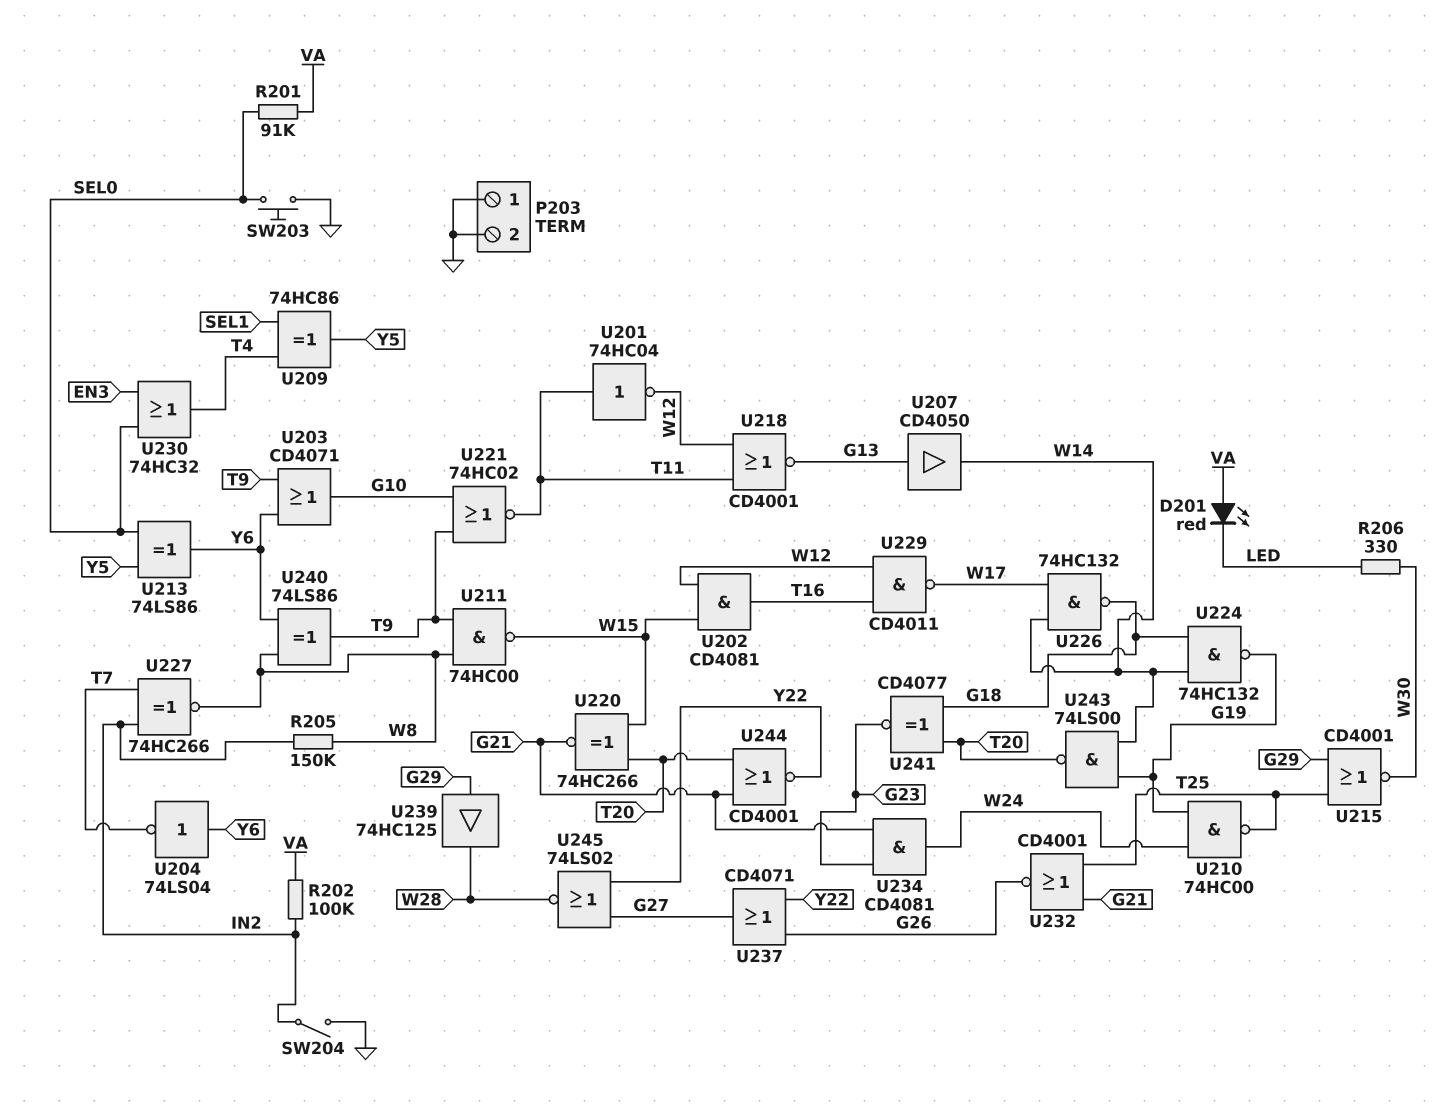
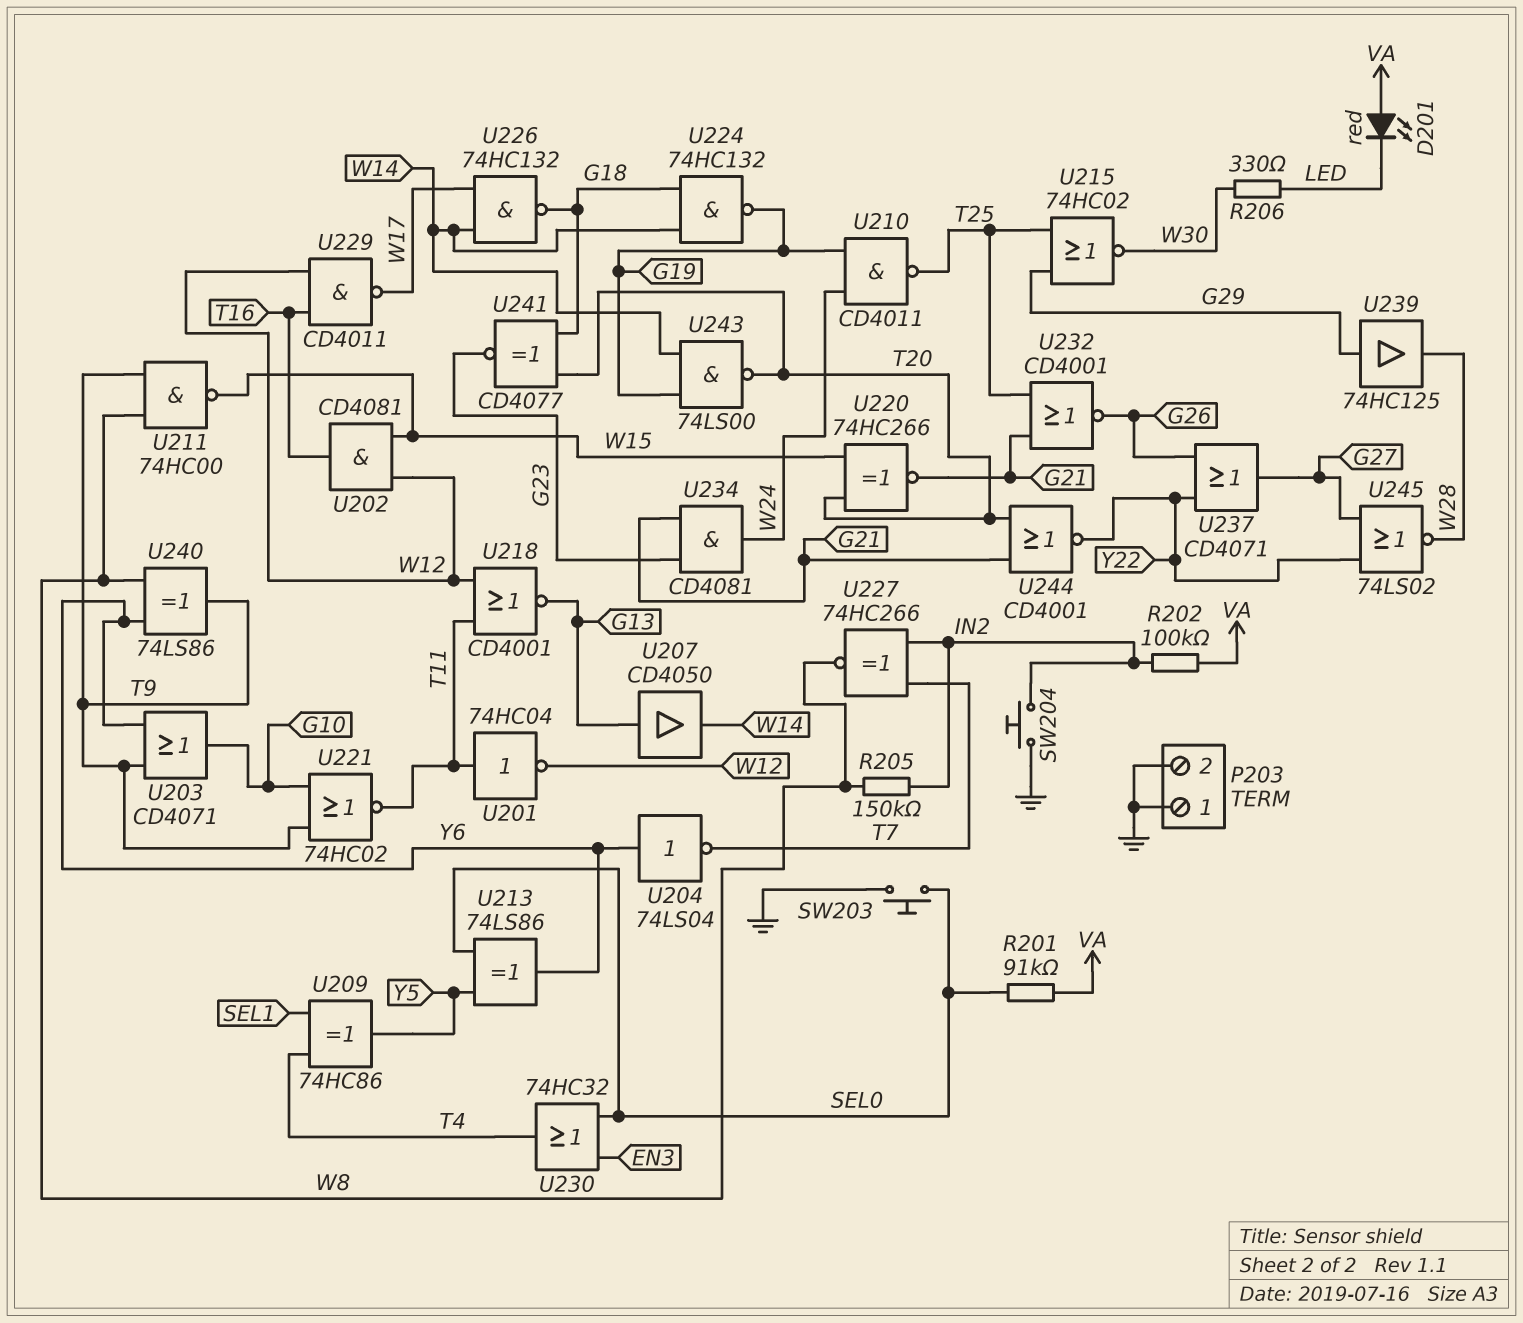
SW204: switch (GND, IN2) -> button (GND, IN2)
U210: NAND 74HC00 (in G19, in W24, out T25) -> NAND CD4011 (in G19, in W24, out T25)
U215: NOR CD4001 (in G29, in T25, out W30) -> NOR 74HC02 (in G29, in T25, out W30)

